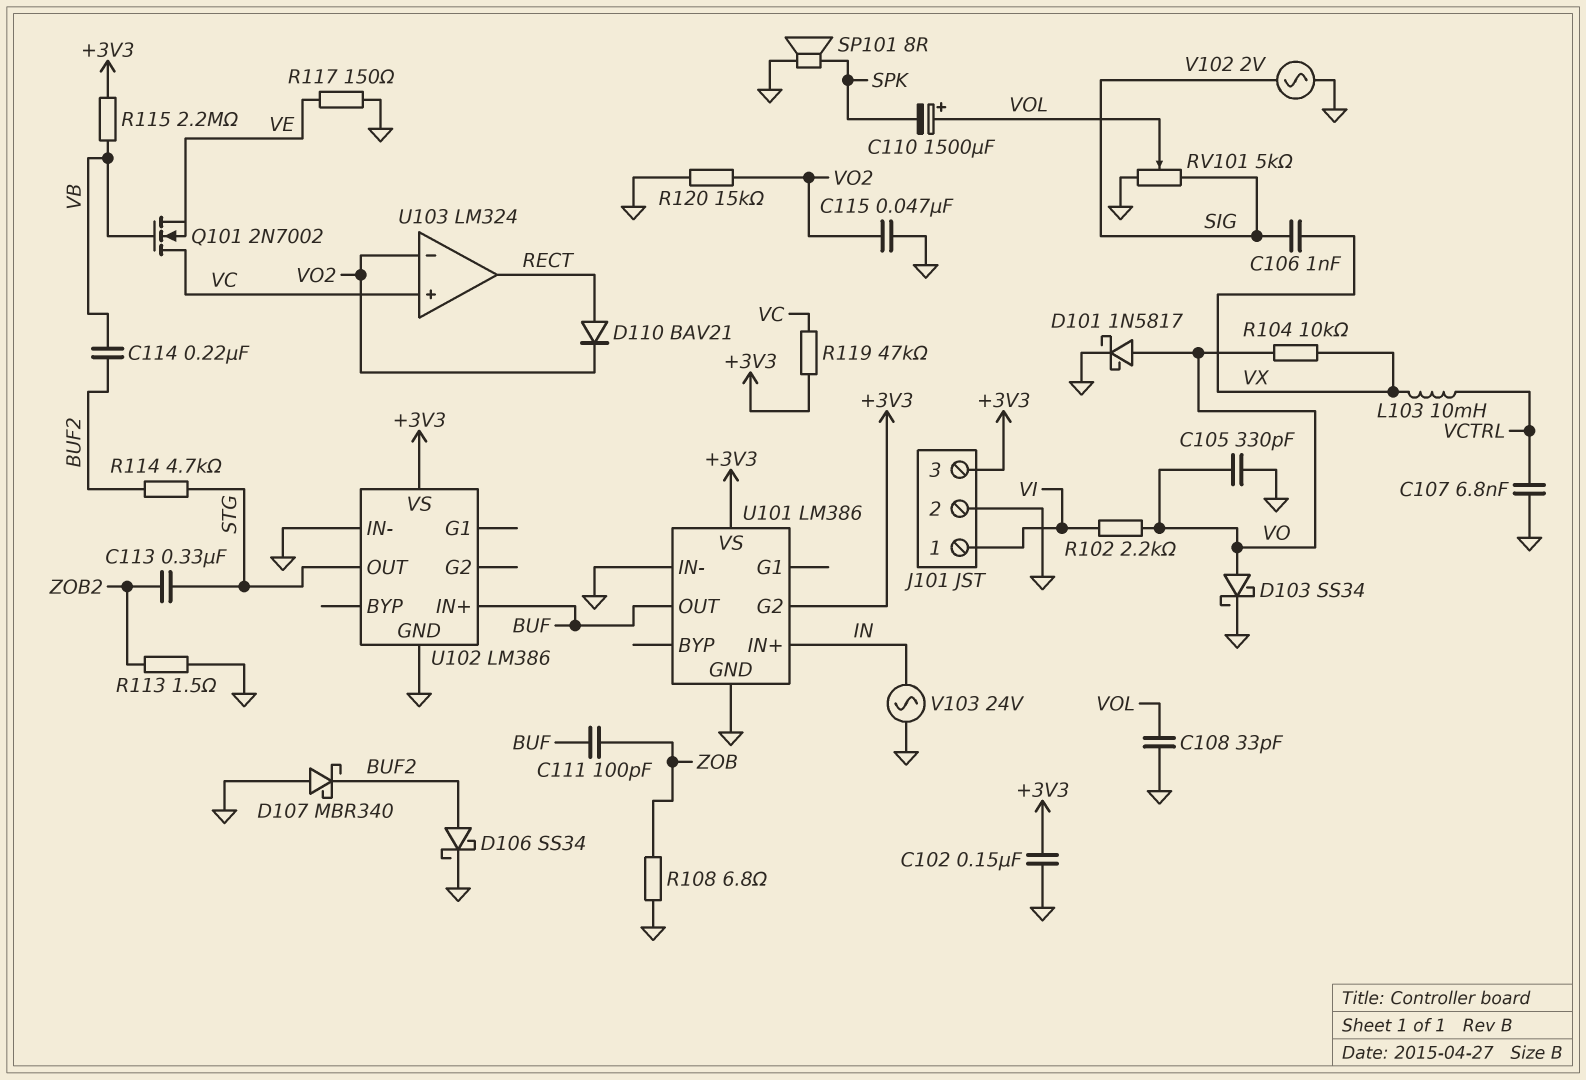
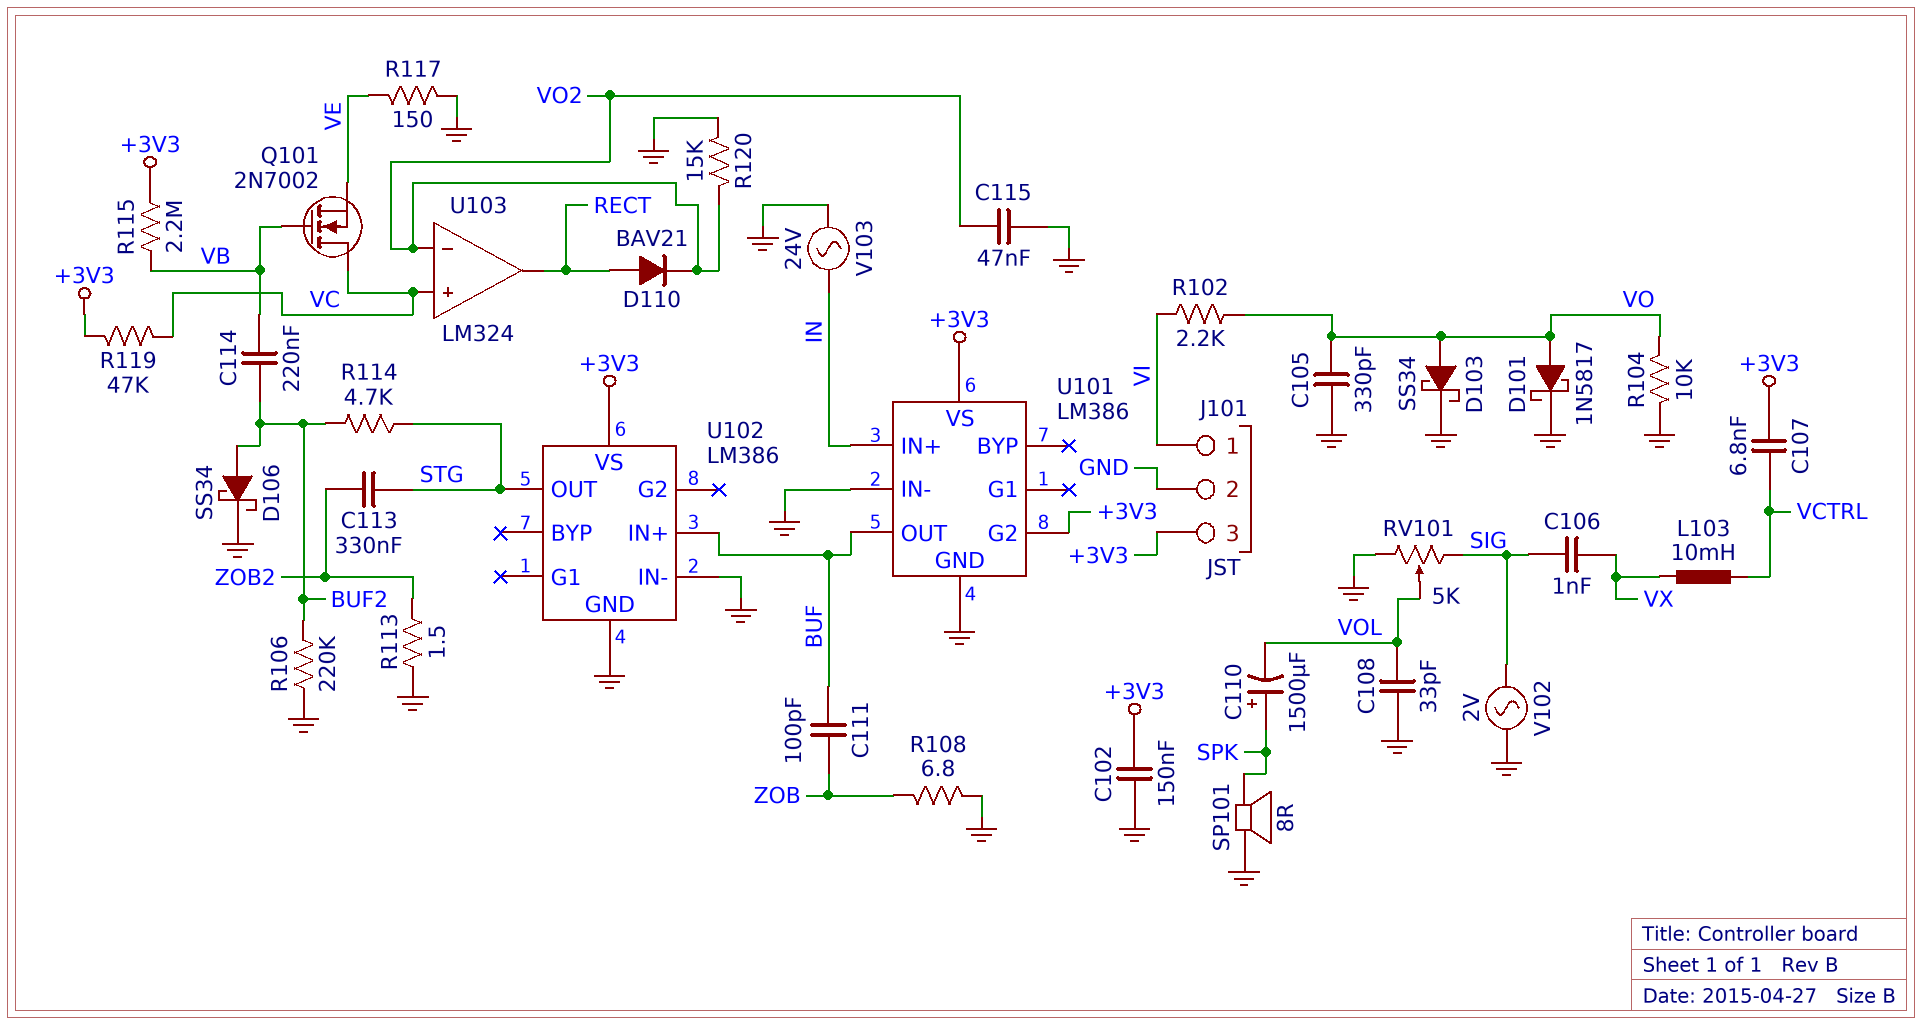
C107: 6.8nF (GND, VCTRL) -> 6.8nF (+3V3, VCTRL)
C110: 1500uF (plus VOL, minus SPK) -> 1500uF (plus SPK, minus VOL)
D107: schottky MBR340 (A GND, K BUF2) -> none
R104: 10k (VO, VX) -> 10k (GND, VO)
R106: none -> 220k (BUF2, GND)

